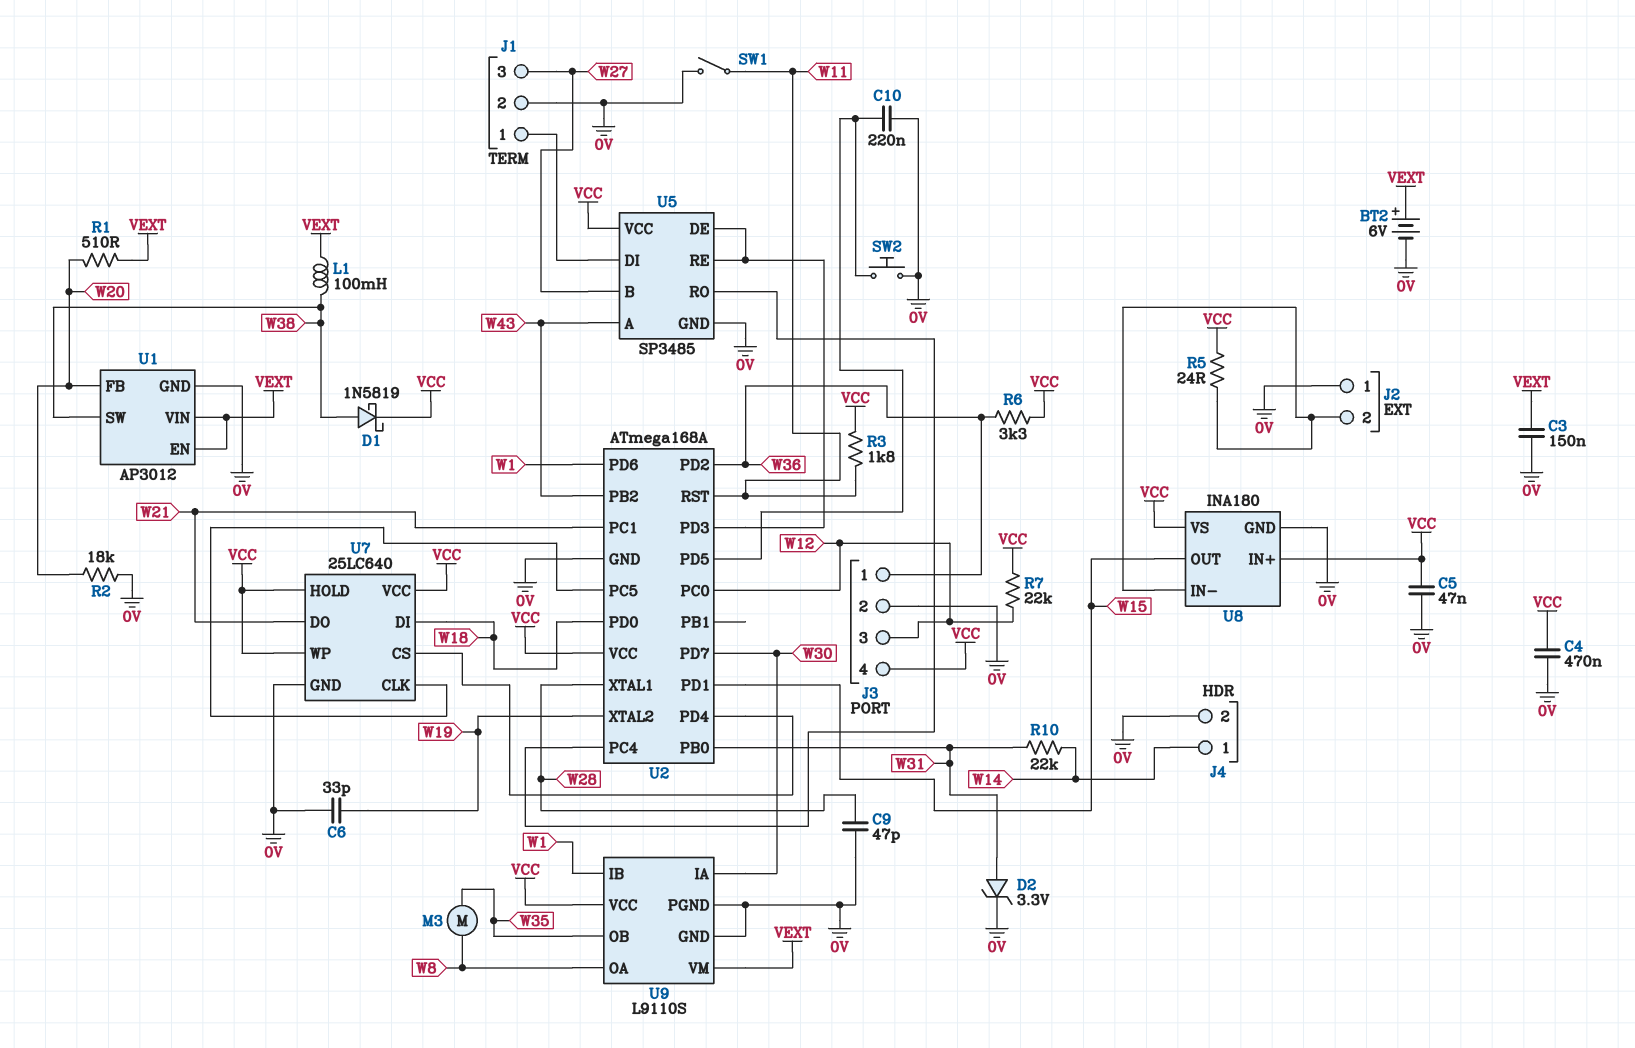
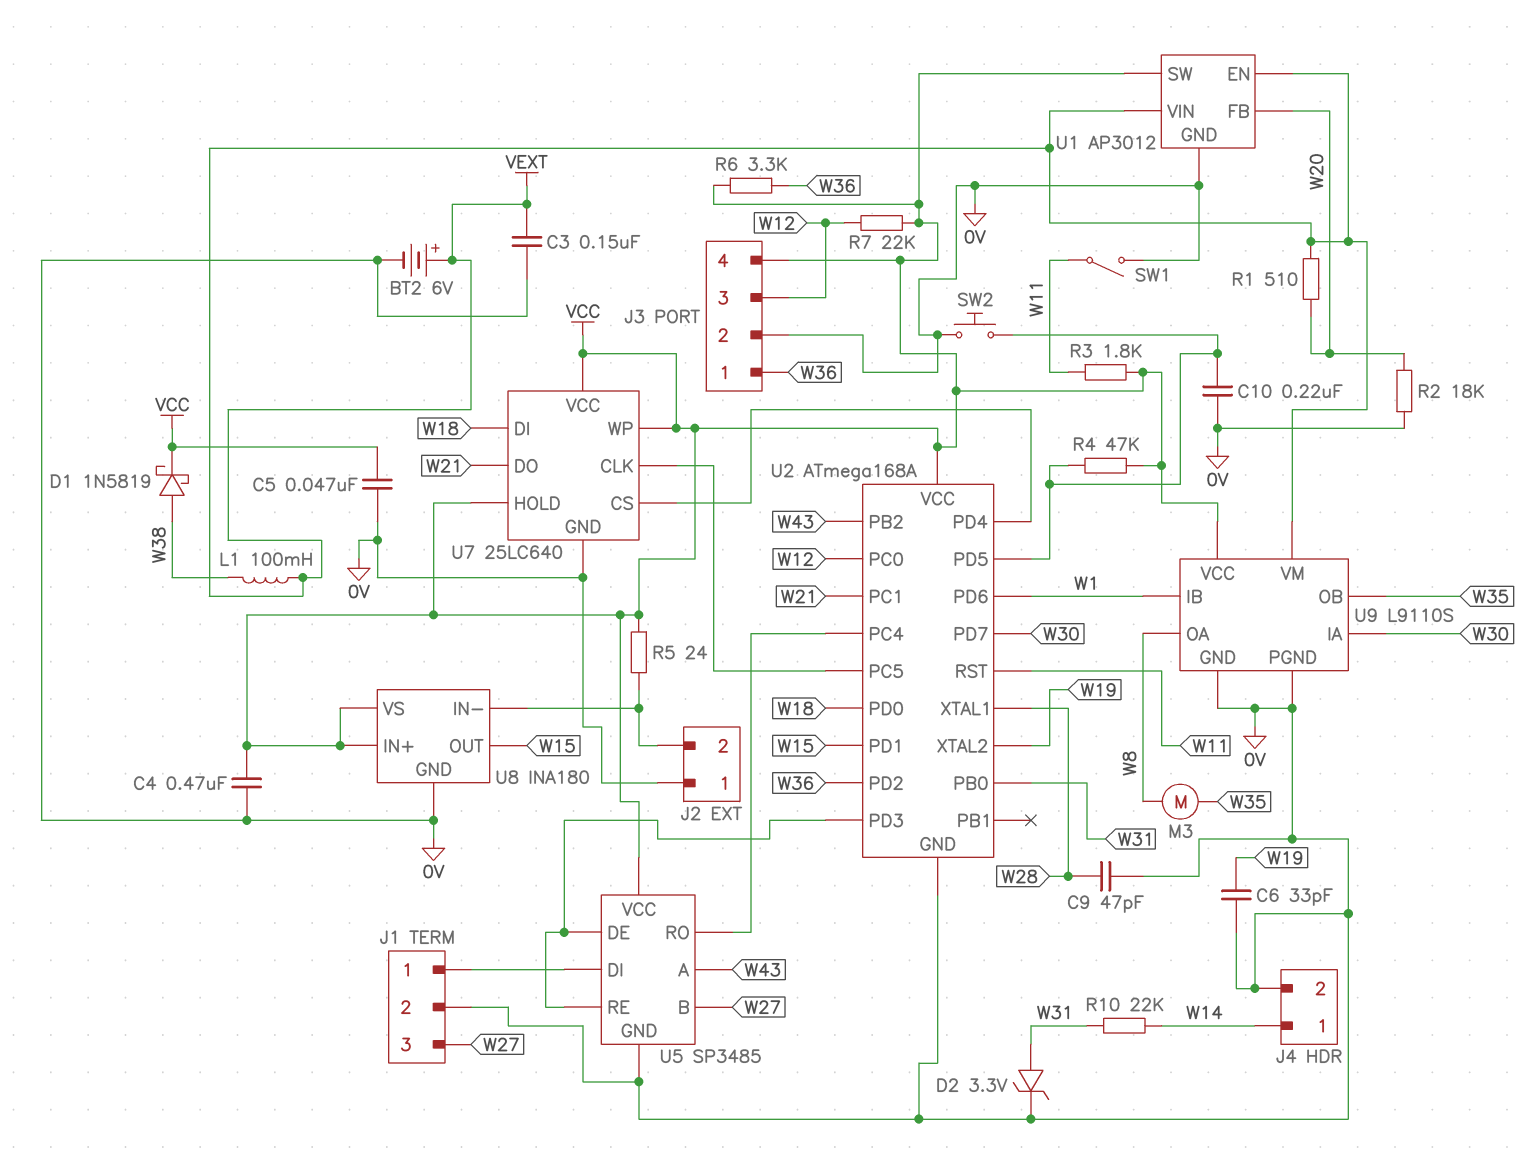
R4: none -> 47k (U2/PD5, VCC)
U1 pin SW: W38 -> VCC

